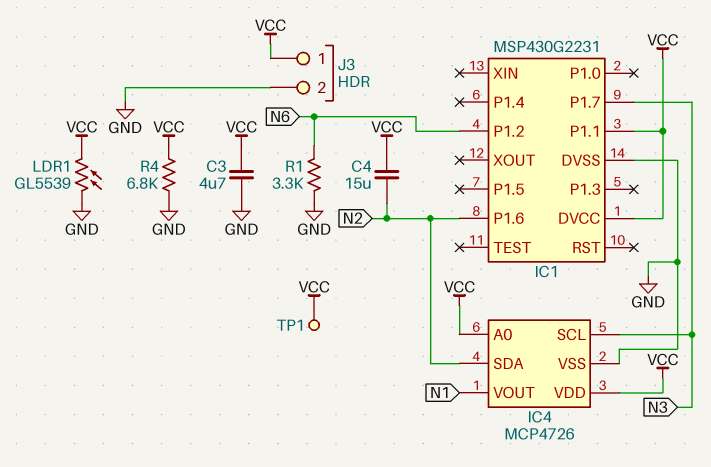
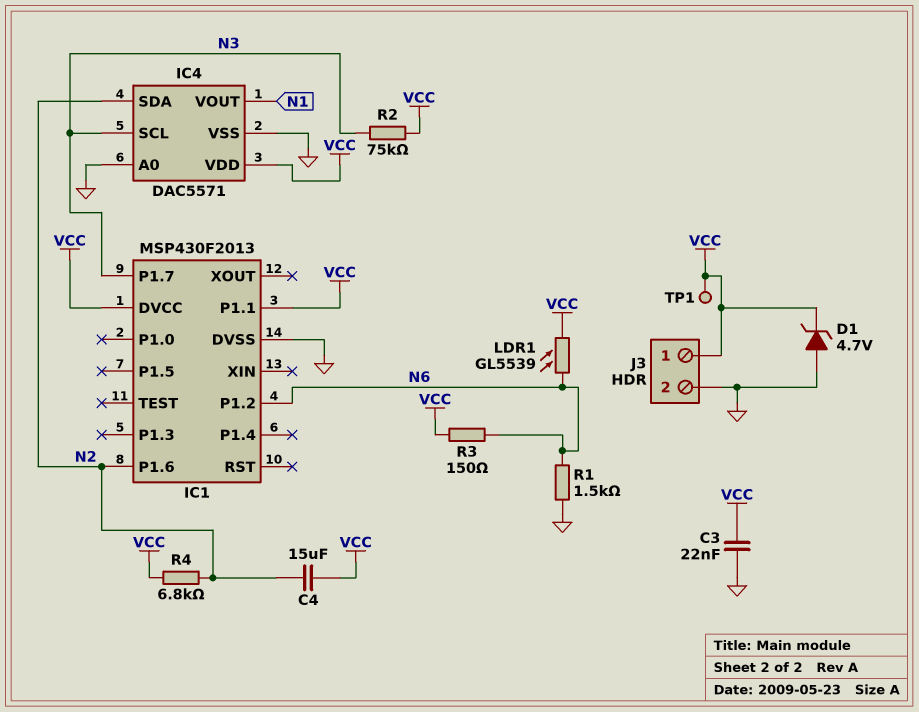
C3: 4.7uF (GND, VCC) -> 22nF (GND, VCC)
D1: none -> zener 4.7V (A GND, K VCC)
IC1: MSP430G2231 -> MSP430F2013
IC4: MCP4726 -> DAC5571
IC4 pin A0: VCC -> GND
LDR1: GL5539 (GND, VCC) -> GL5539 (N6, VCC)
R1: 3.3k (GND, N6) -> 1.5k (GND, N6)
R2: none -> 75k (N3, VCC)
R3: none -> 150 (N6, VCC)
R4: 6.8k (GND, VCC) -> 6.8k (N2, VCC)

